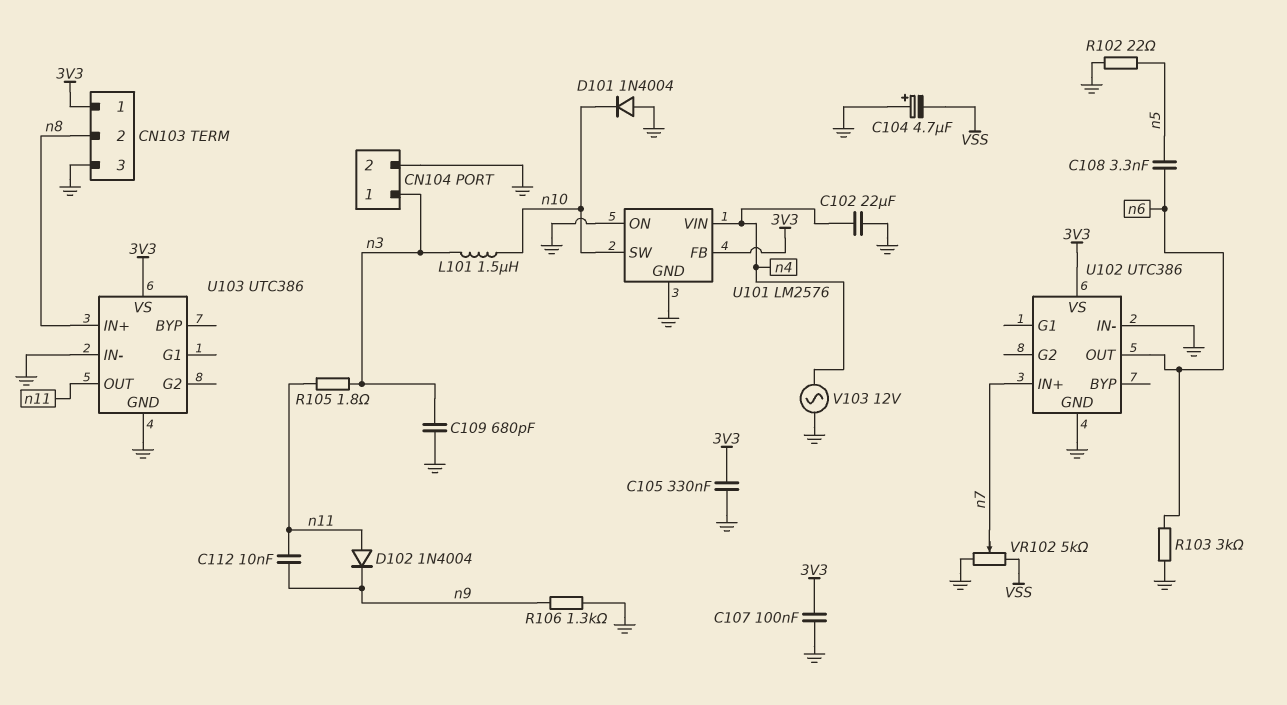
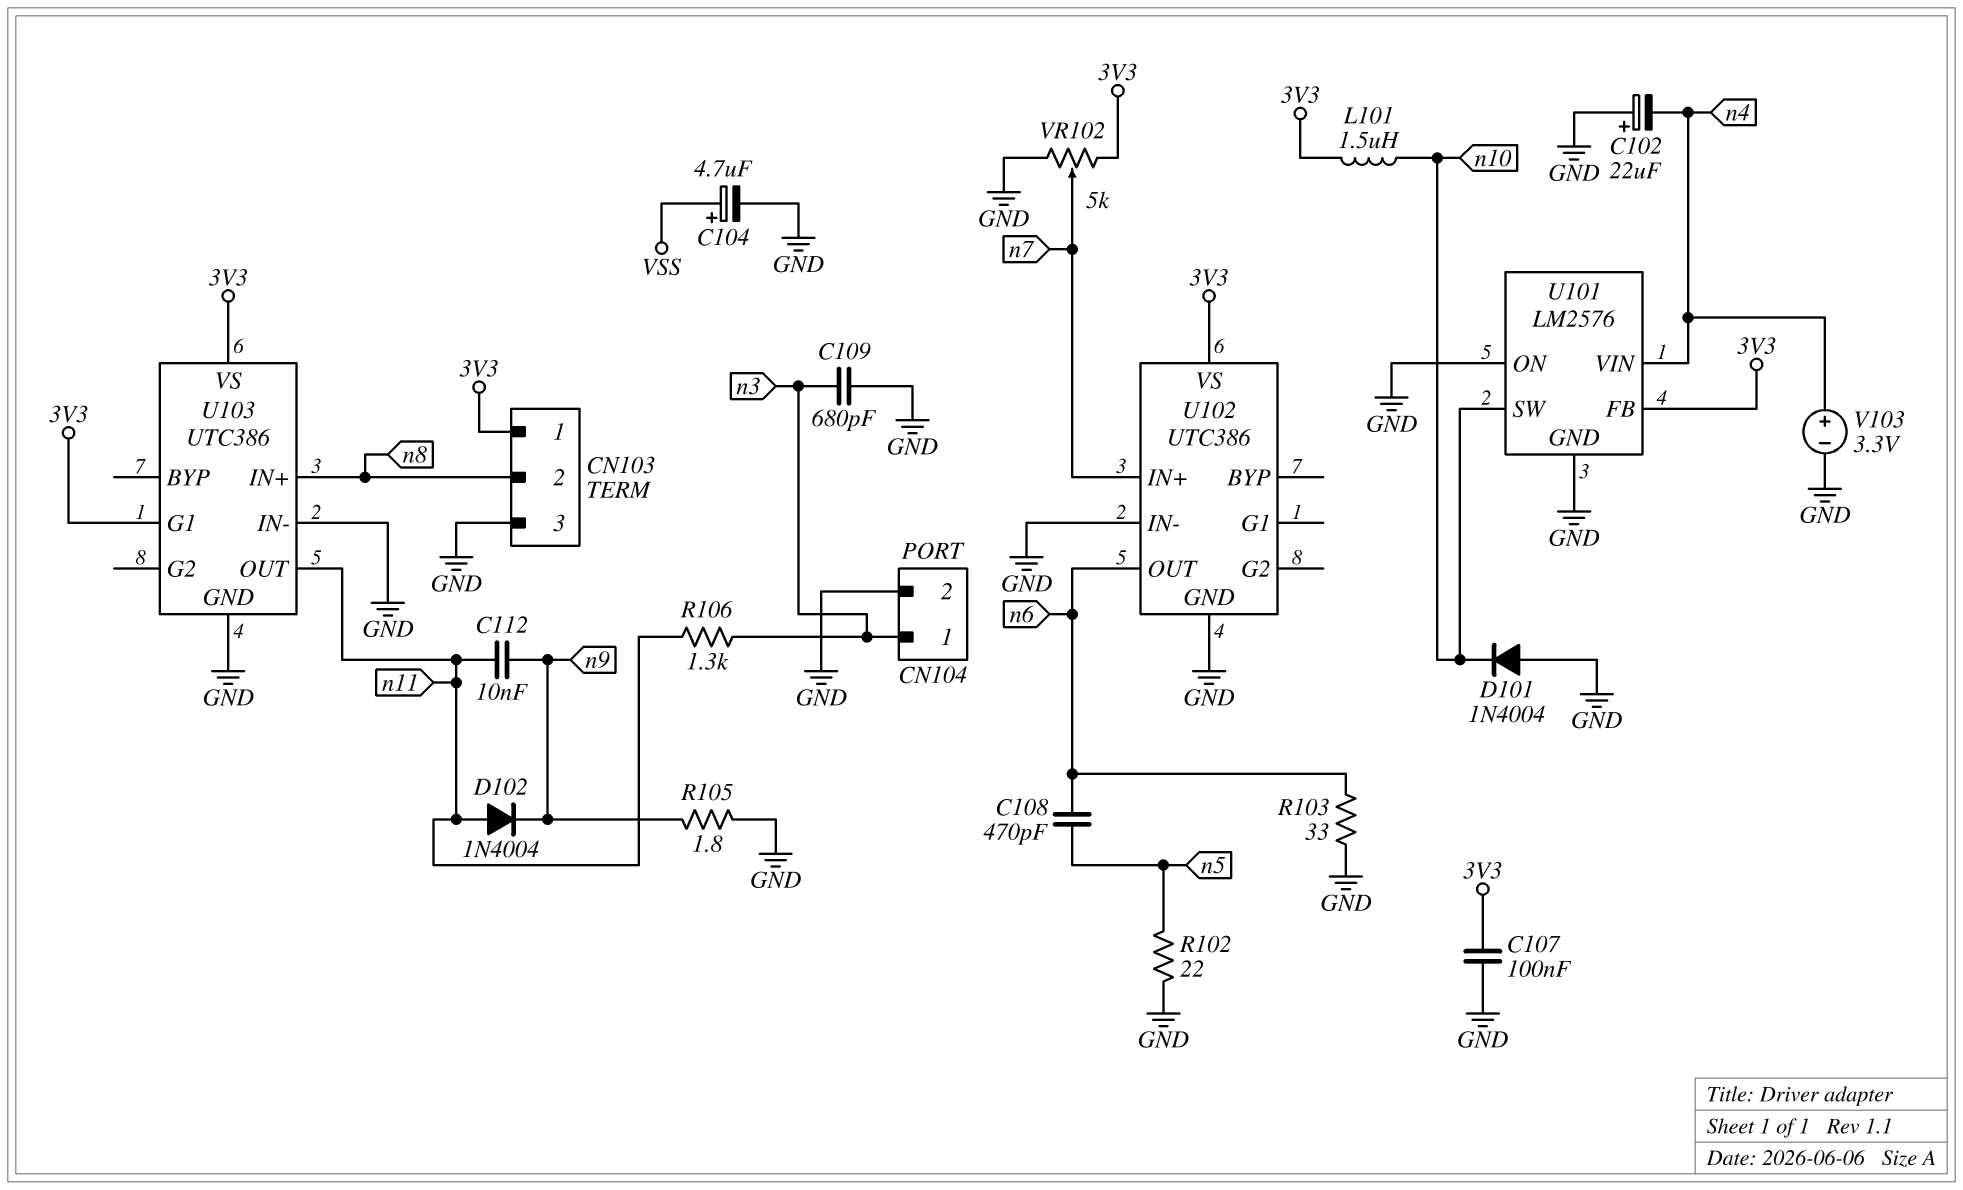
C102: 22uF (GND, n4) -> 22uF (plus GND, minus n4)
C104: 4.7uF (plus GND, minus VSS) -> 4.7uF (plus VSS, minus GND)
C105: 330nF (3V3, GND) -> none
C108: 3.3nF (n5, n6) -> 470pF (n5, n6)
L101: 1.5uH (n3, n10) -> 1.5uH (3V3, n10)
R103: 3k (GND, n6) -> 33 (GND, n6)
R105: 1.8 (n3, n11) -> 1.8 (GND, n9)
R106: 1.3k (GND, n9) -> 1.3k (n3, n11)
U103 pin G1: none -> 3V3
V103: AC 12V (GND, n4) -> 3.3V (plus n4, minus GND)
VR102: 5k (GND, VSS, wiper n7) -> 5k (3V3, GND, wiper n7)

